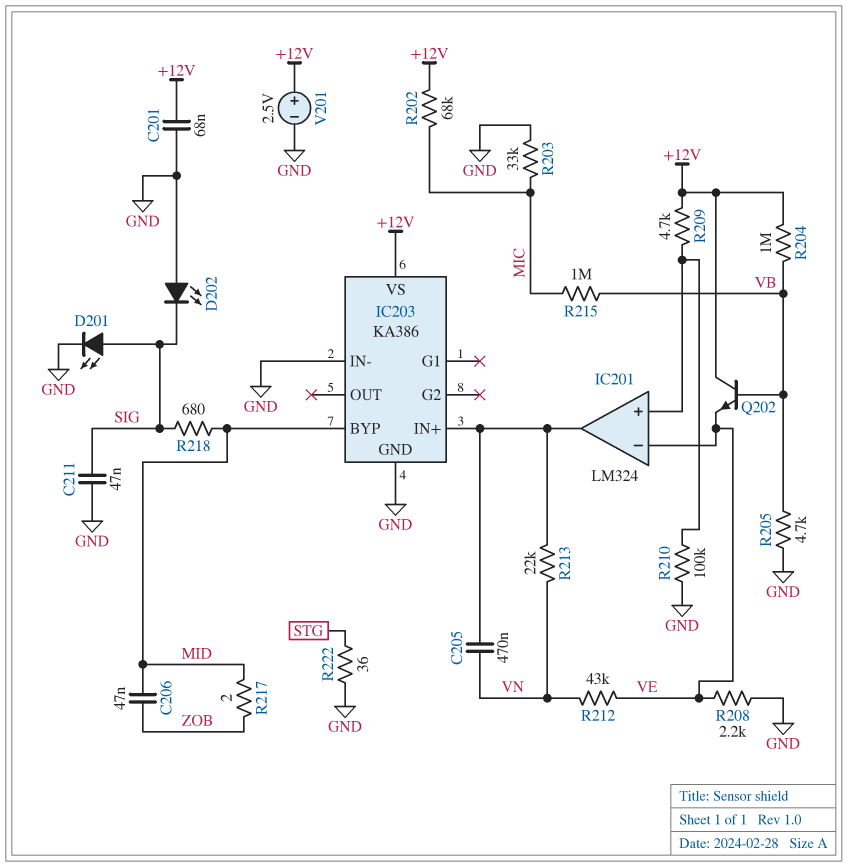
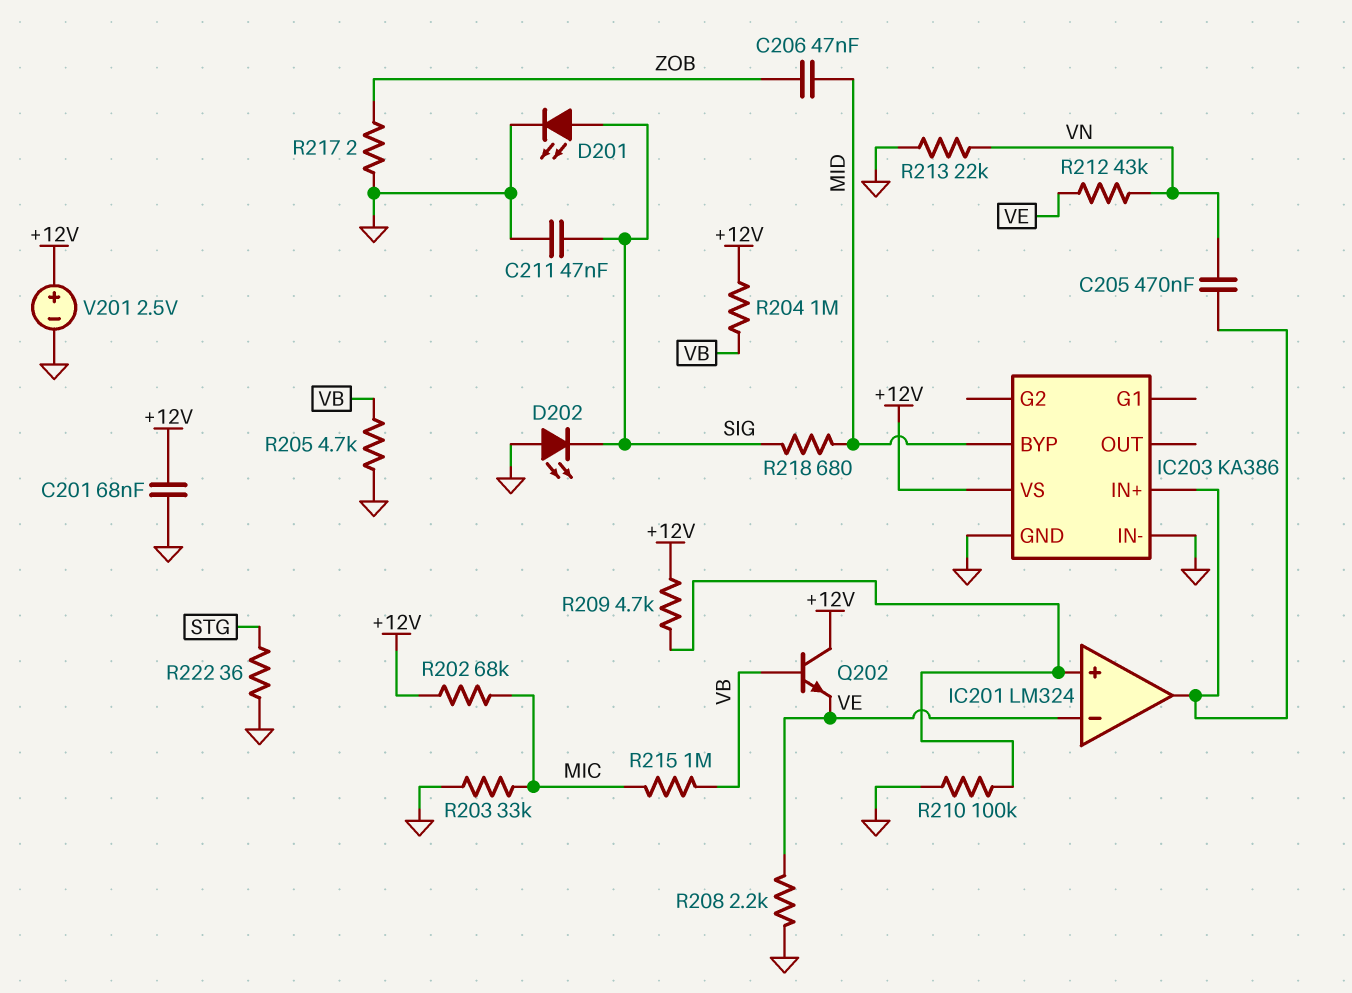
R213: 22k (IC201/out, VN) -> 22k (GND, VN)
R217: 2 (MID, ZOB) -> 2 (GND, ZOB)

